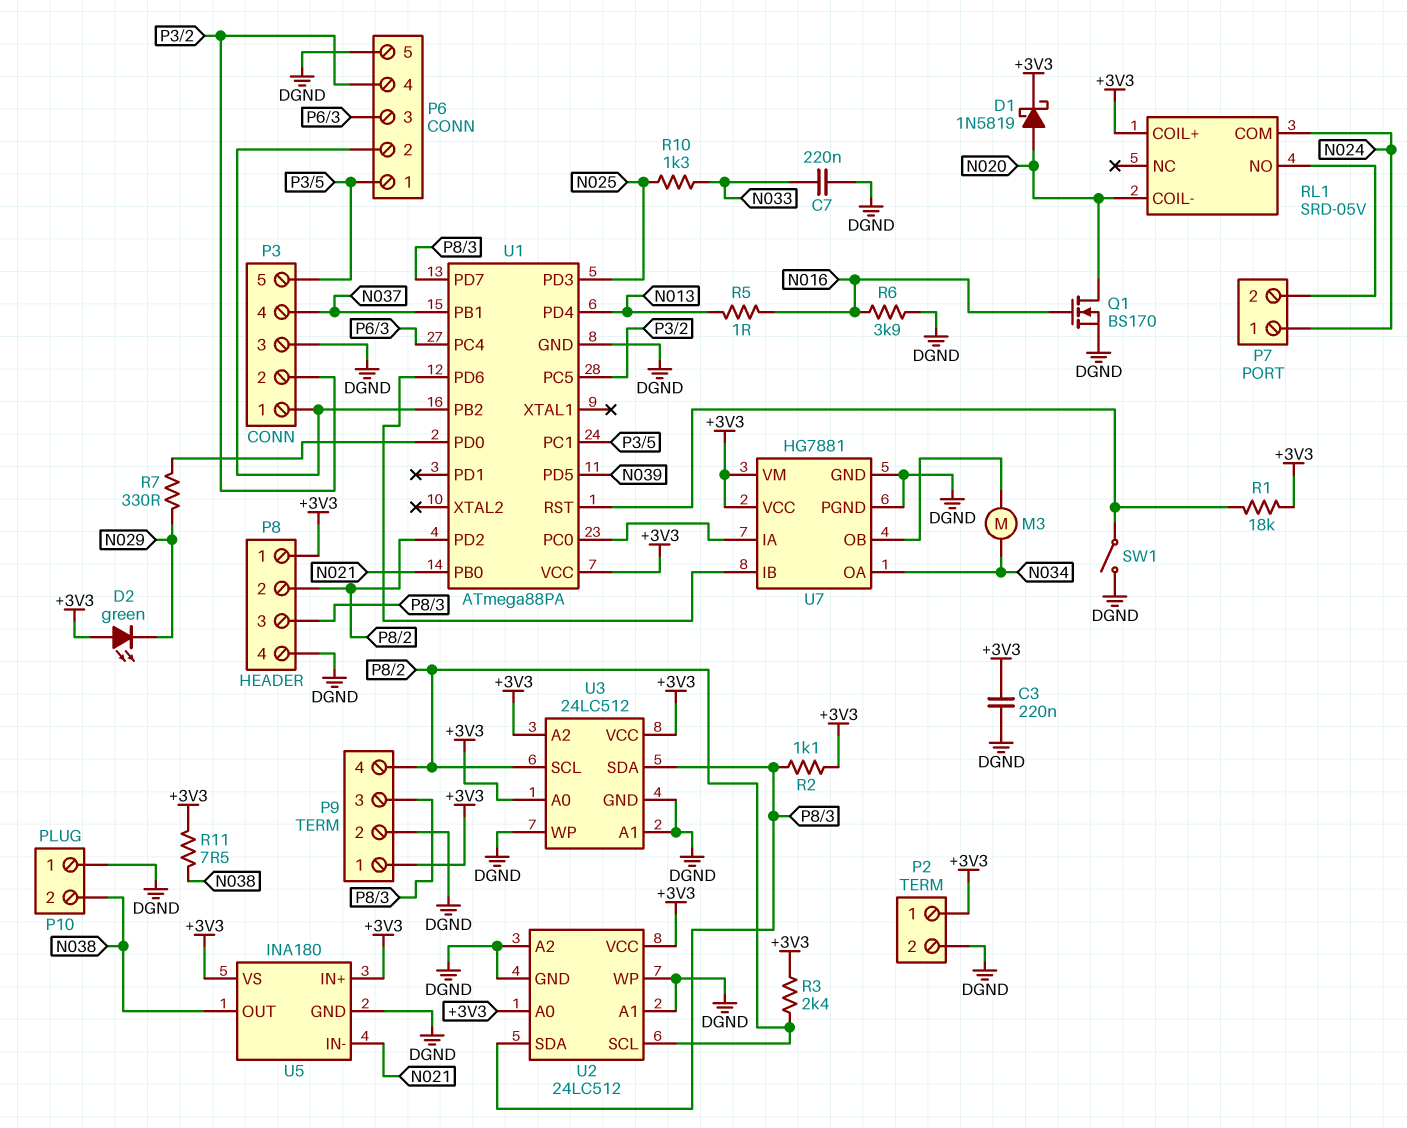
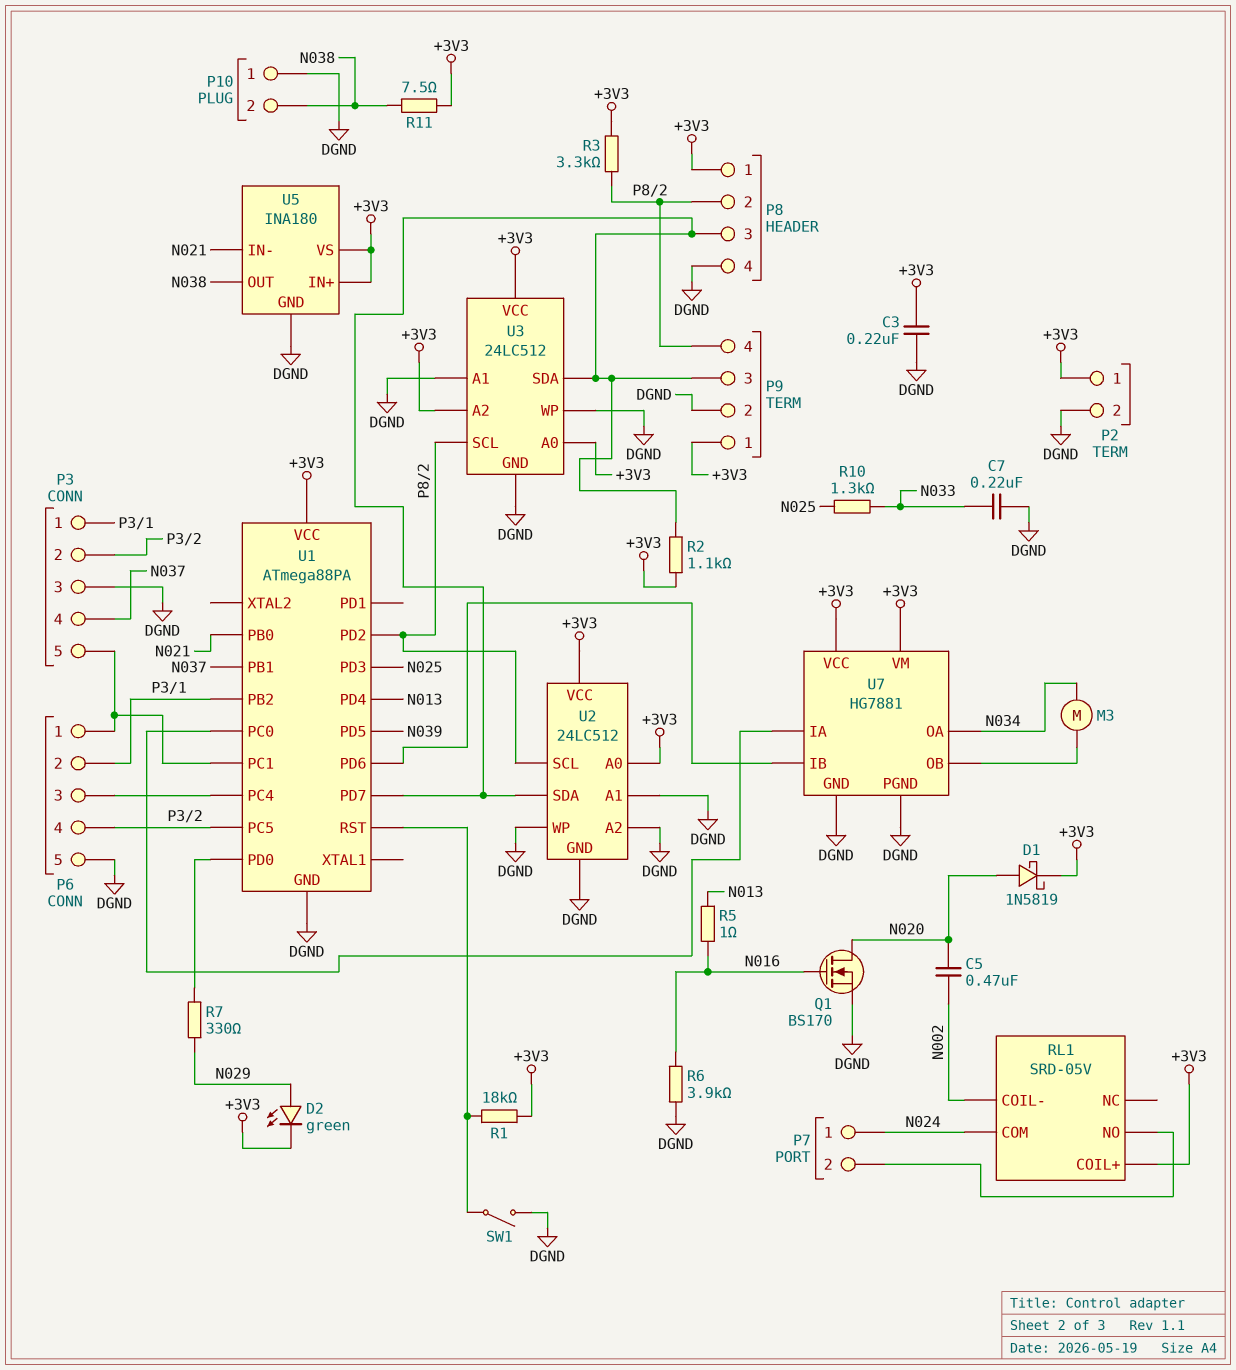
C5: none -> 470nF (N002, N020)
D2: LED green (A +3V3, K N029) -> LED green (A N029, K +3V3)
R3: 2.4k (+3V3, P8/2) -> 3.3k (+3V3, P8/2)
RL1 pin COIL-: N020 -> N002

